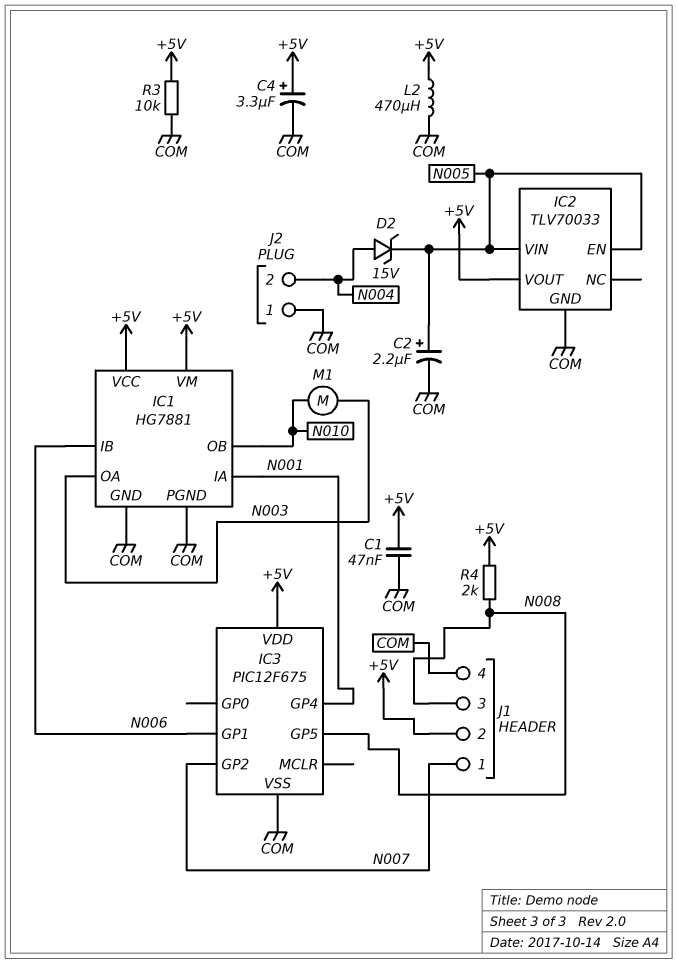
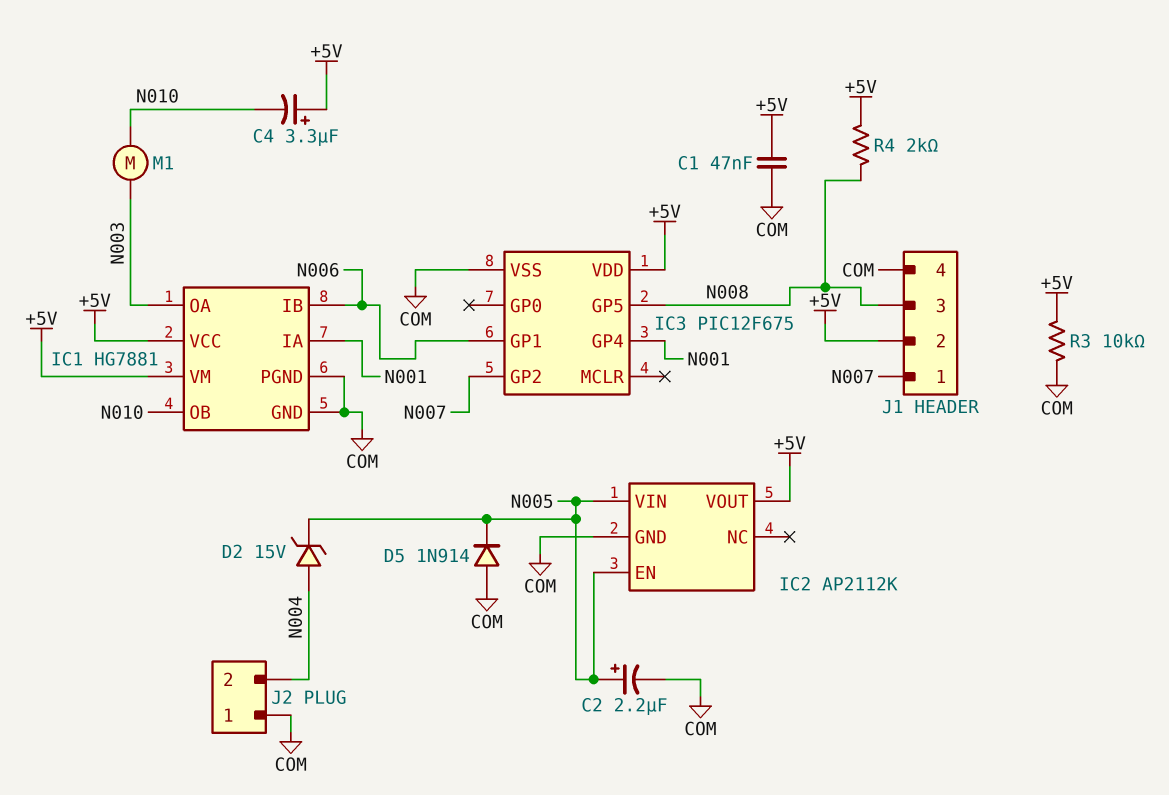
C4: 3.3uF (plus +5V, minus COM) -> 3.3uF (plus +5V, minus N010)
D5: none -> diode 1N914 (A COM, K N005)
IC2: TLV70033 -> AP2112K
L2: 470uH (+5V, COM) -> none

